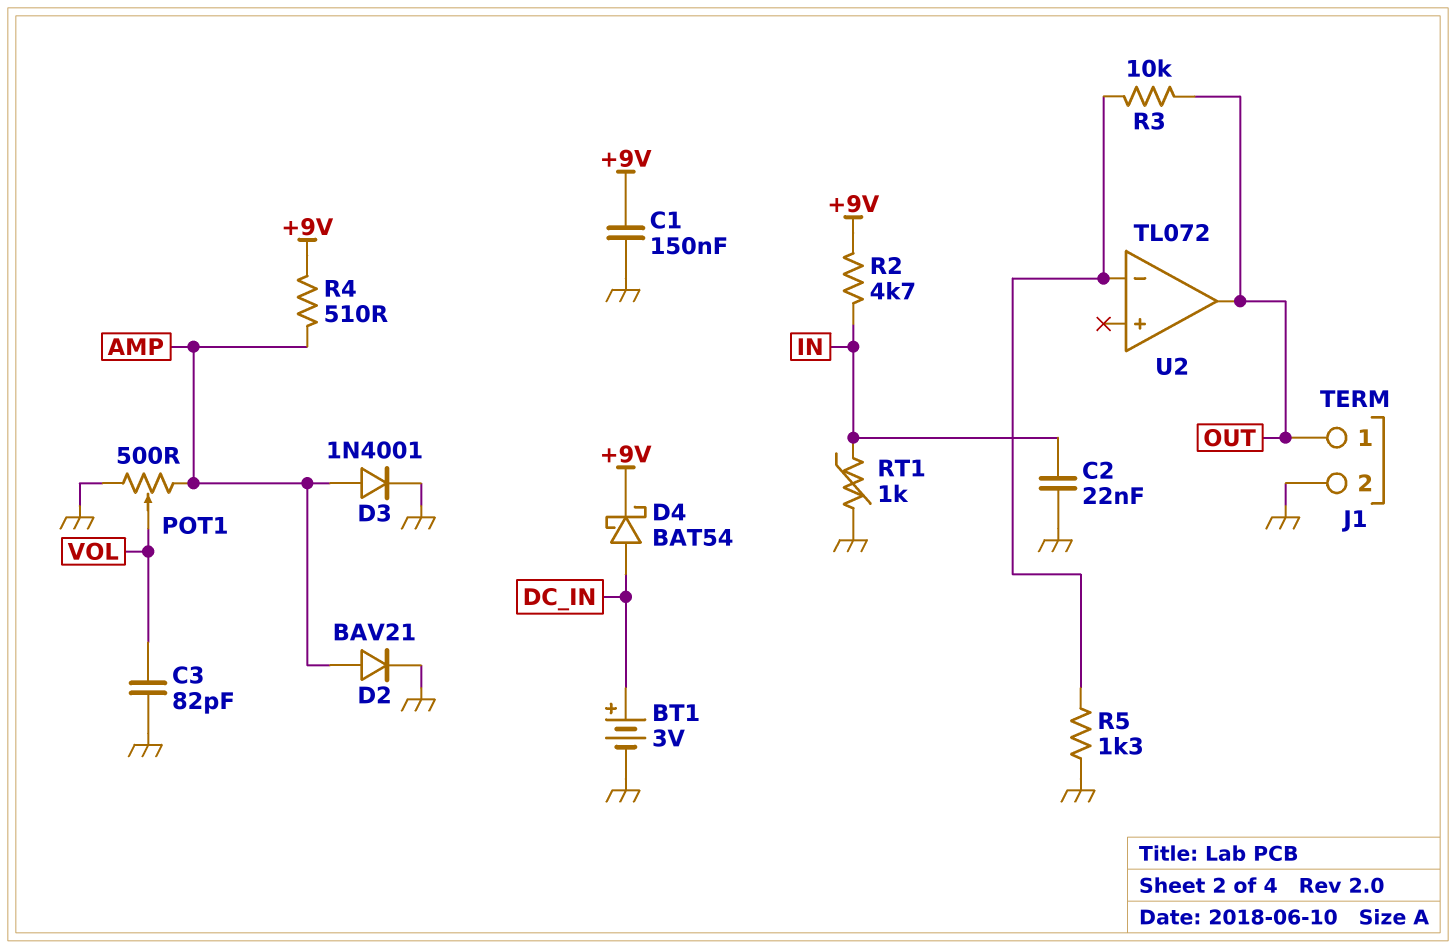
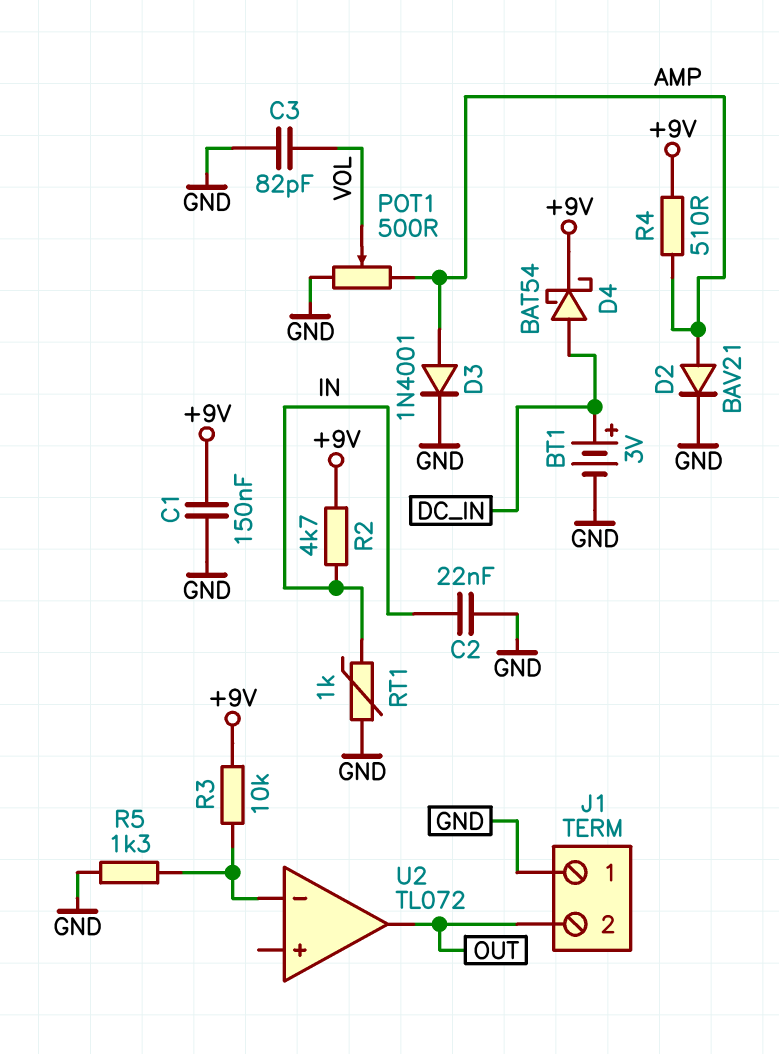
J1 pin 1: OUT -> GND
J1 pin 2: GND -> OUT
R3: 10k (OUT, U2/in-) -> 10k (+9V, U2/in-)

